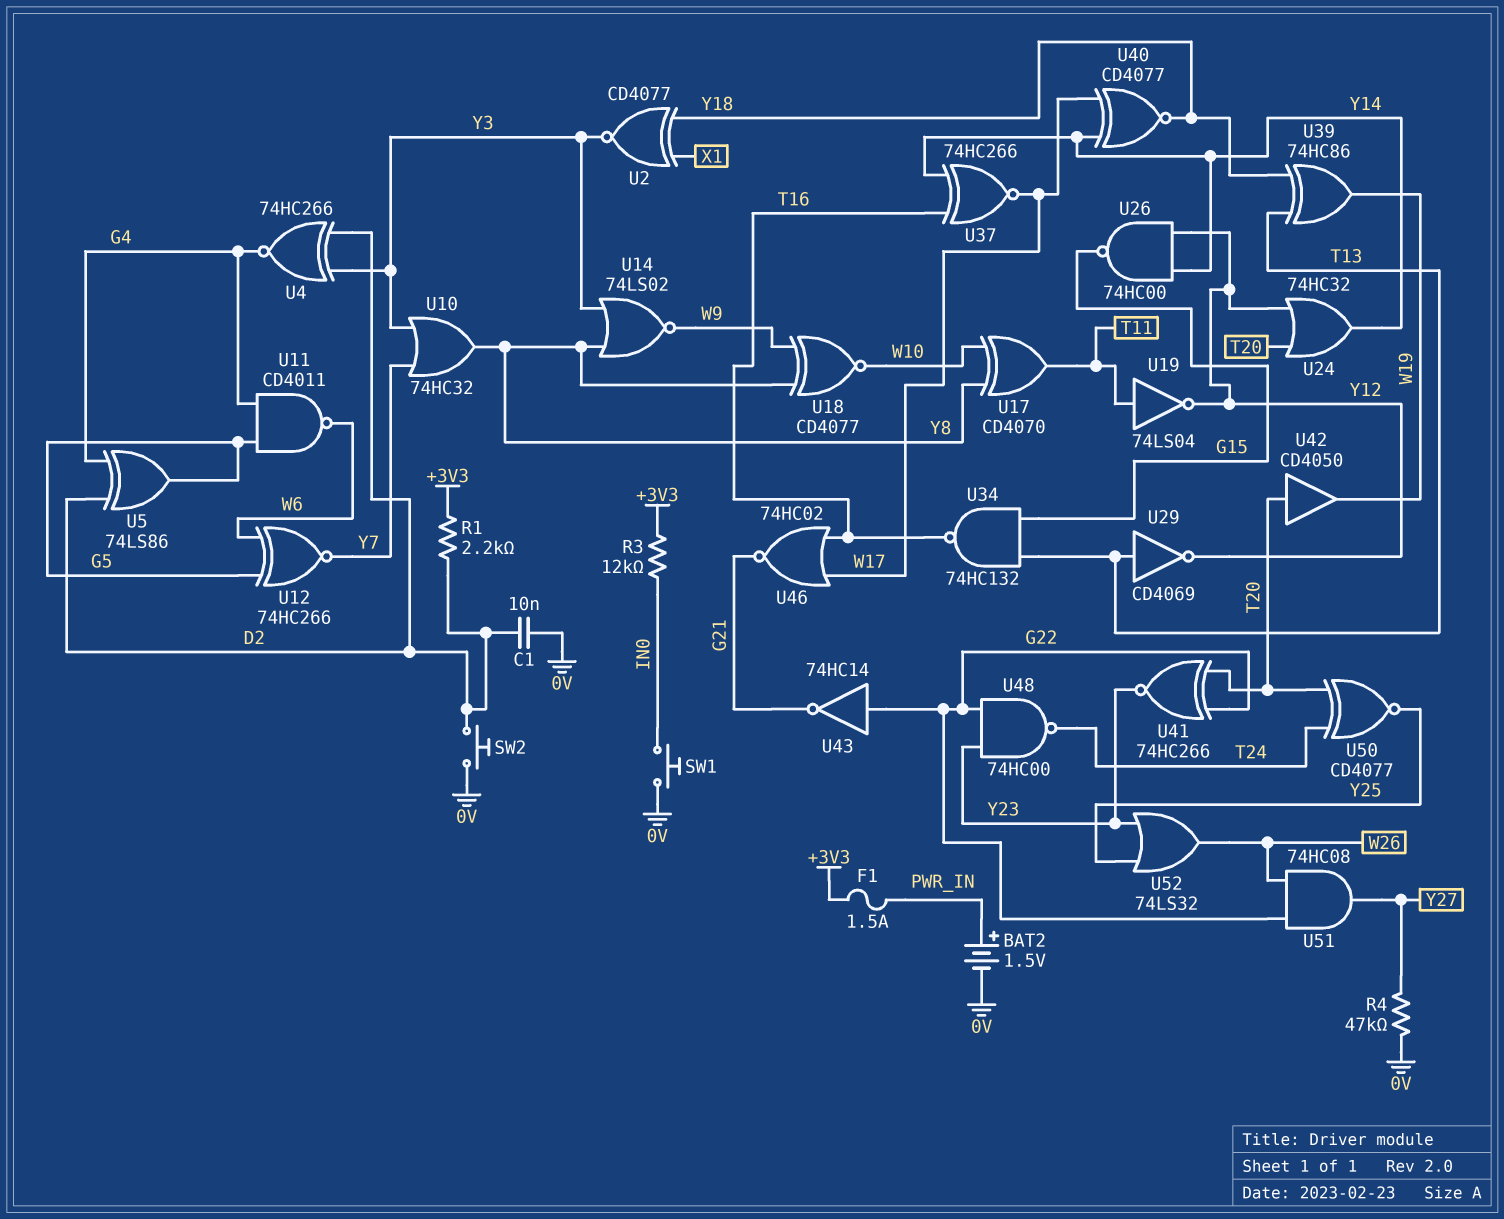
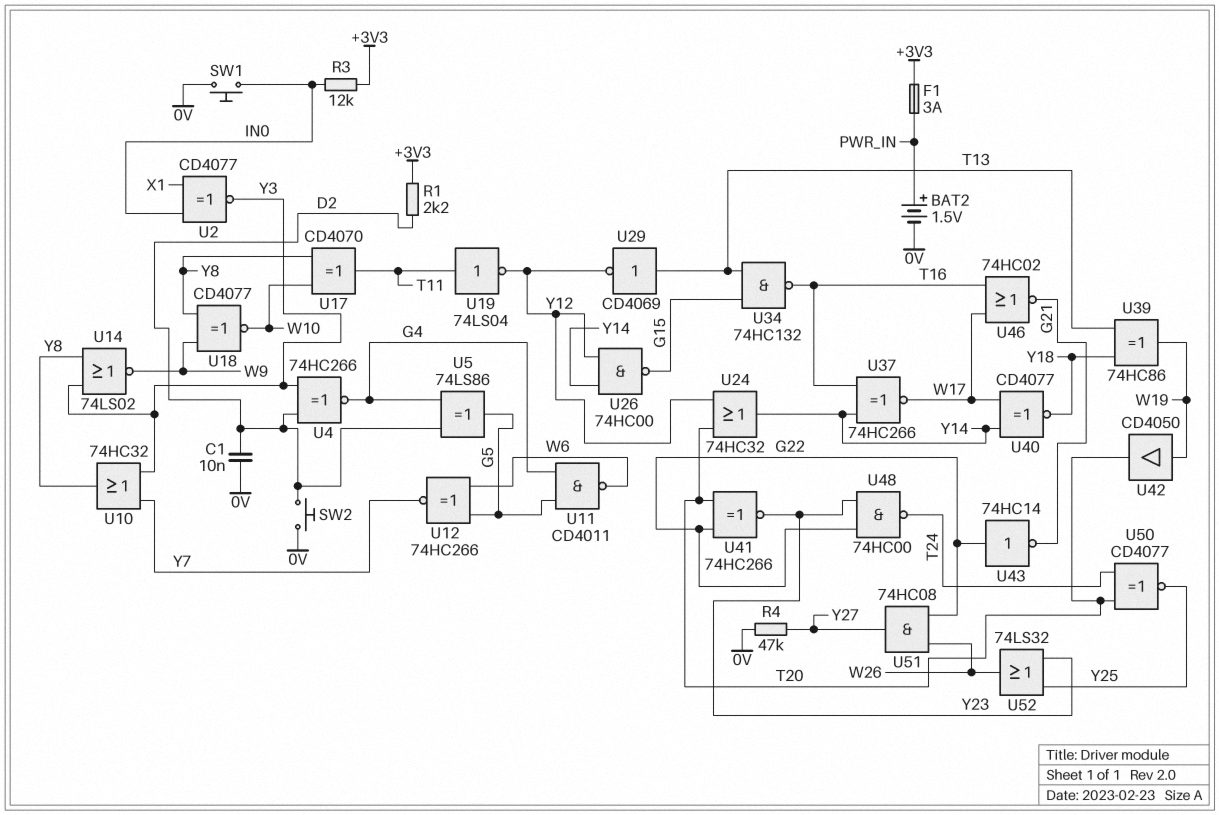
F1: 1.5A (+3V3, PWR_IN) -> 3A (+3V3, PWR_IN)
U2: XNOR CD4077 (in X1, in Y18, out Y3) -> XNOR CD4077 (in IN0, in X1, out Y3)
U42: buffer CD4050 (in T20, out W19) -> buffer CD4050 (in W19, out T20)

